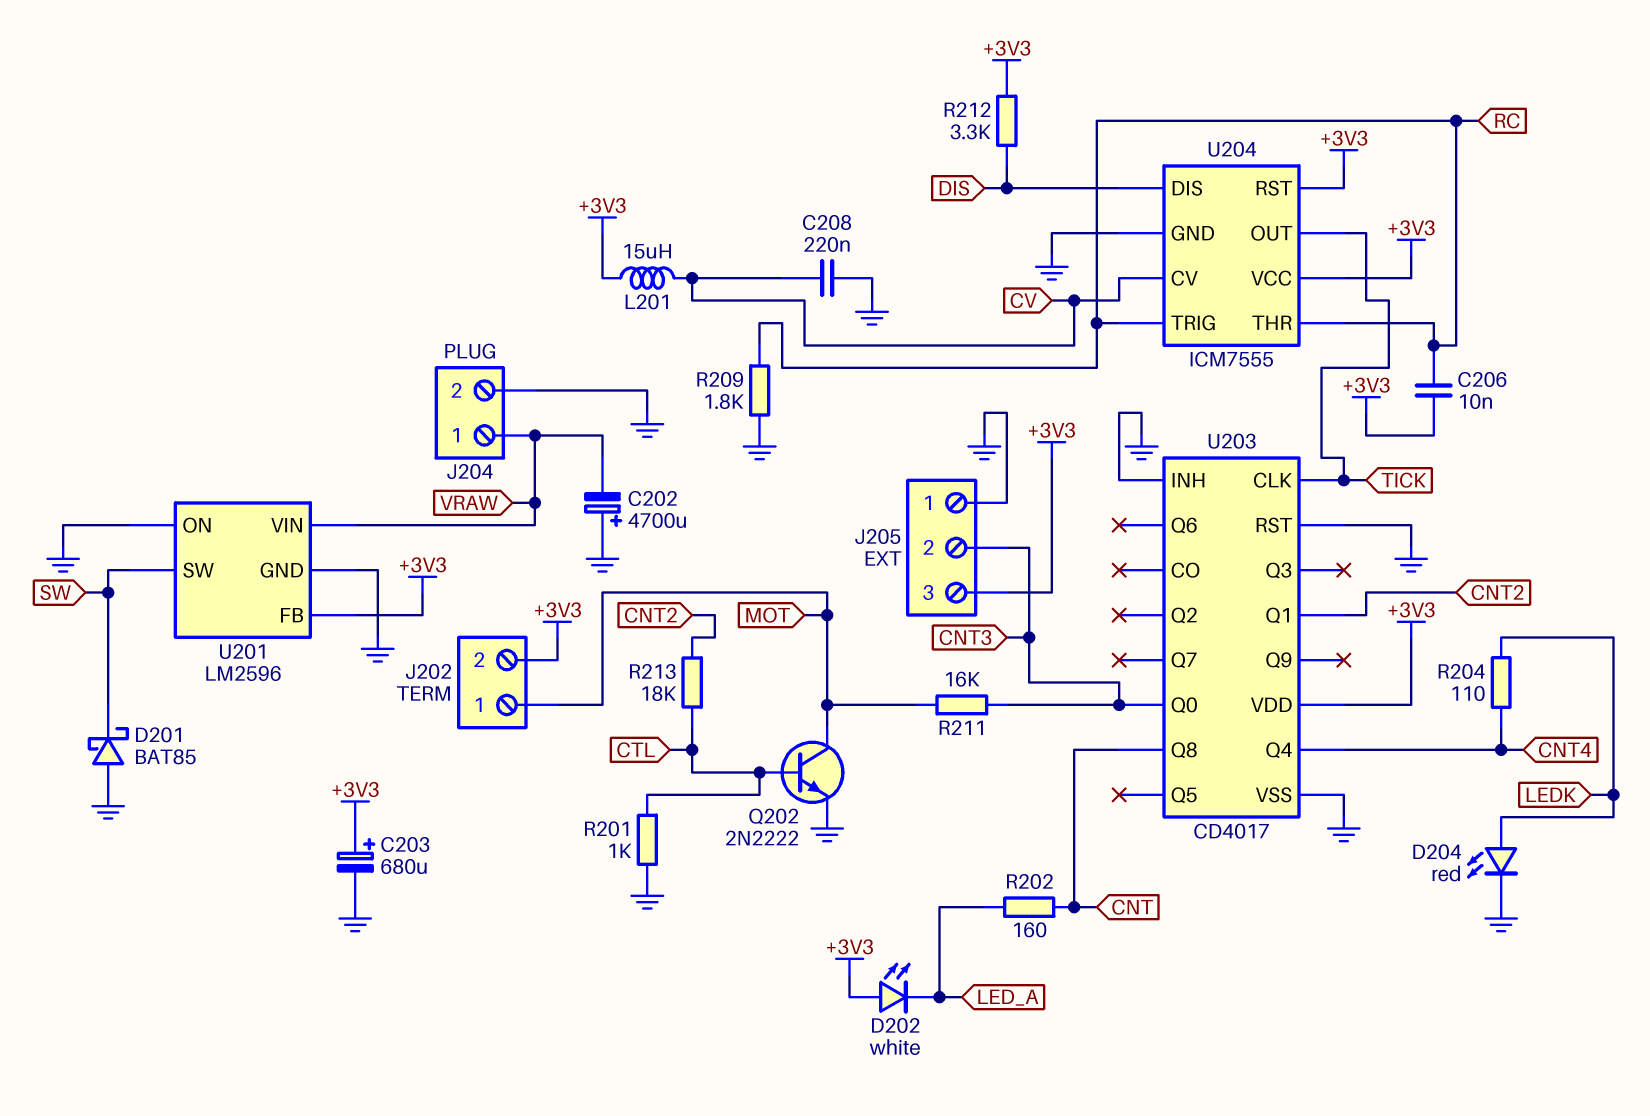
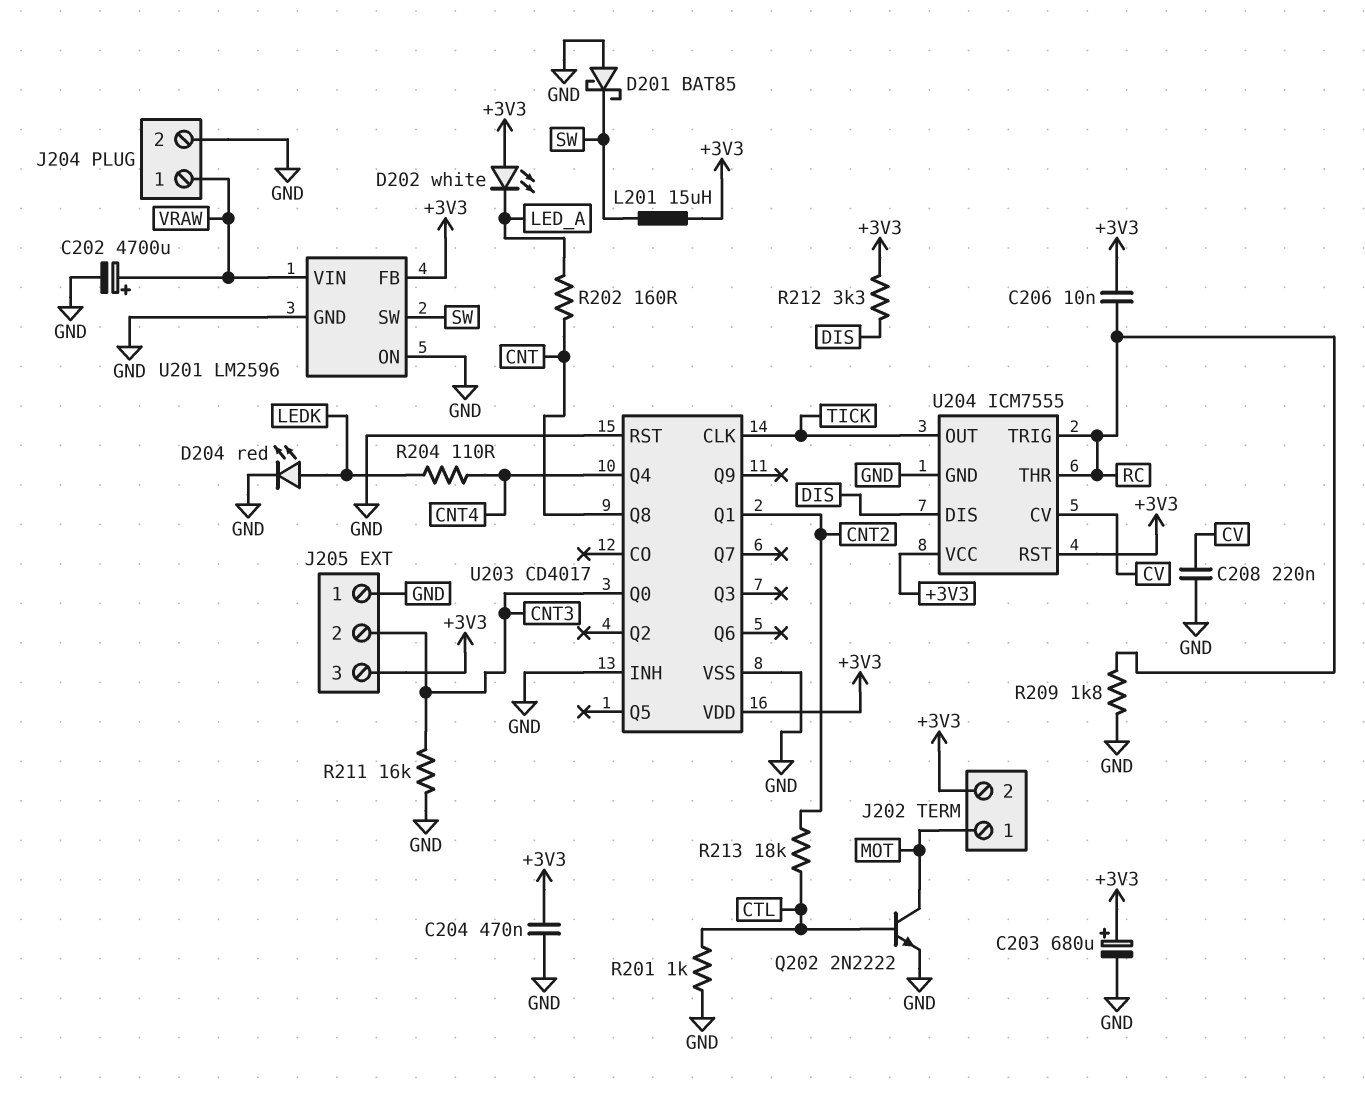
C202: 4700uF (plus GND, minus VRAW) -> 4700uF (plus VRAW, minus GND)
C204: none -> 470nF (+3V3, GND)
L201: 15uH (+3V3, CV) -> 15uH (+3V3, SW)
R211: 16k (CNT3, MOT) -> 16k (CNT3, GND)

